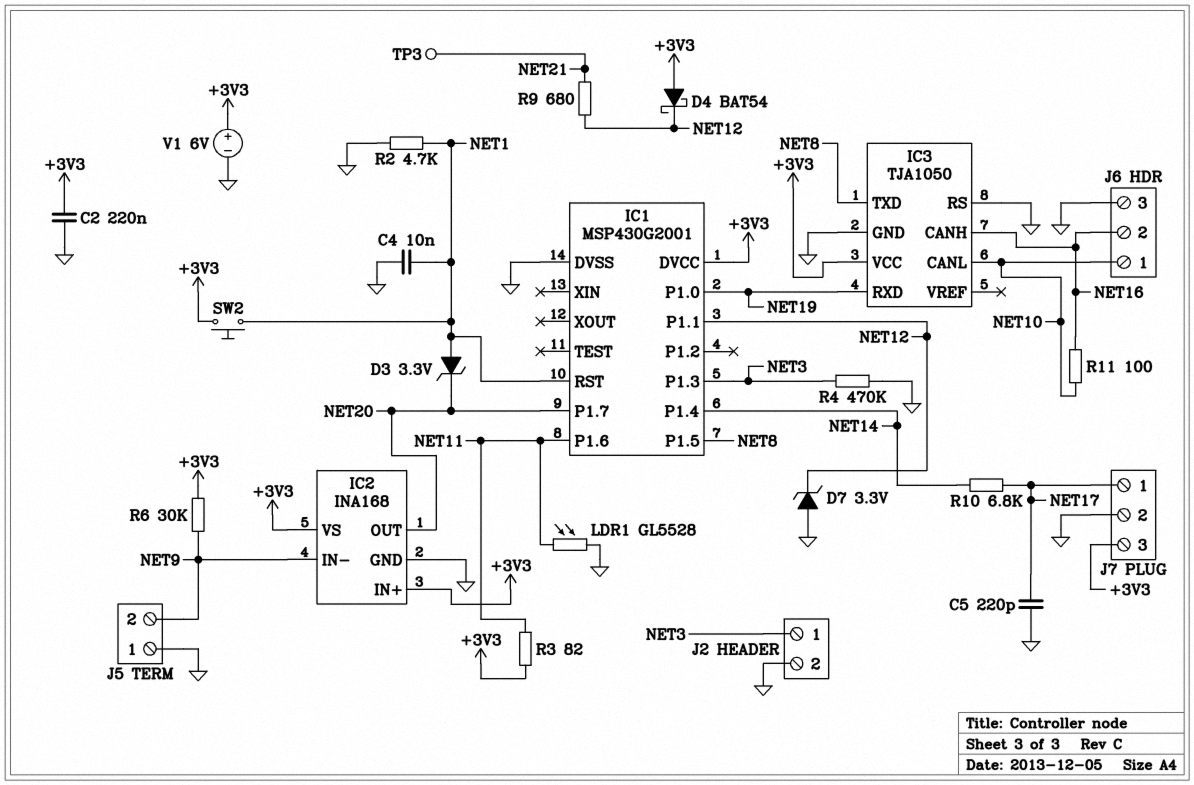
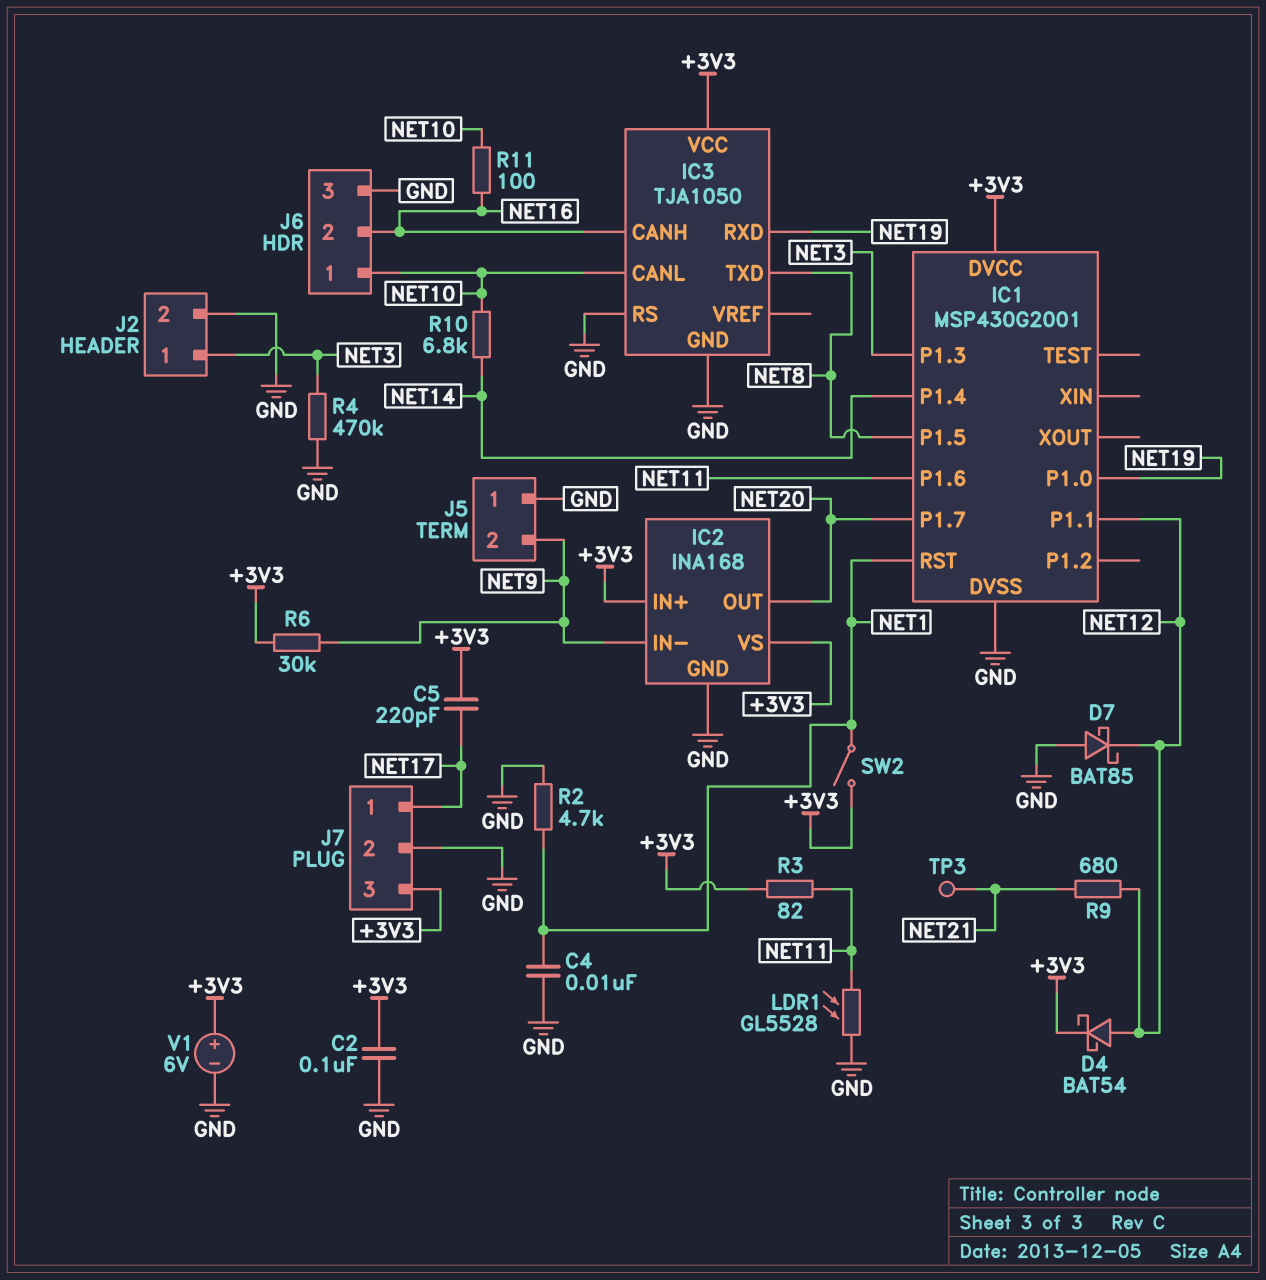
C2: 220nF (+3V3, GND) -> 100nF (+3V3, GND)
C5: 220pF (GND, NET17) -> 220pF (+3V3, NET17)
D3: zener 3.3V (A NET1, K NET20) -> none
D4: schottky BAT54 (A +3V3, K NET12) -> schottky BAT54 (A NET12, K +3V3)
D7: zener 3.3V (A GND, K NET12) -> schottky BAT85 (A GND, K NET12)
R10: 6.8k (NET14, NET17) -> 6.8k (NET10, NET14)
SW2: button (+3V3, NET1) -> switch (+3V3, NET1)

